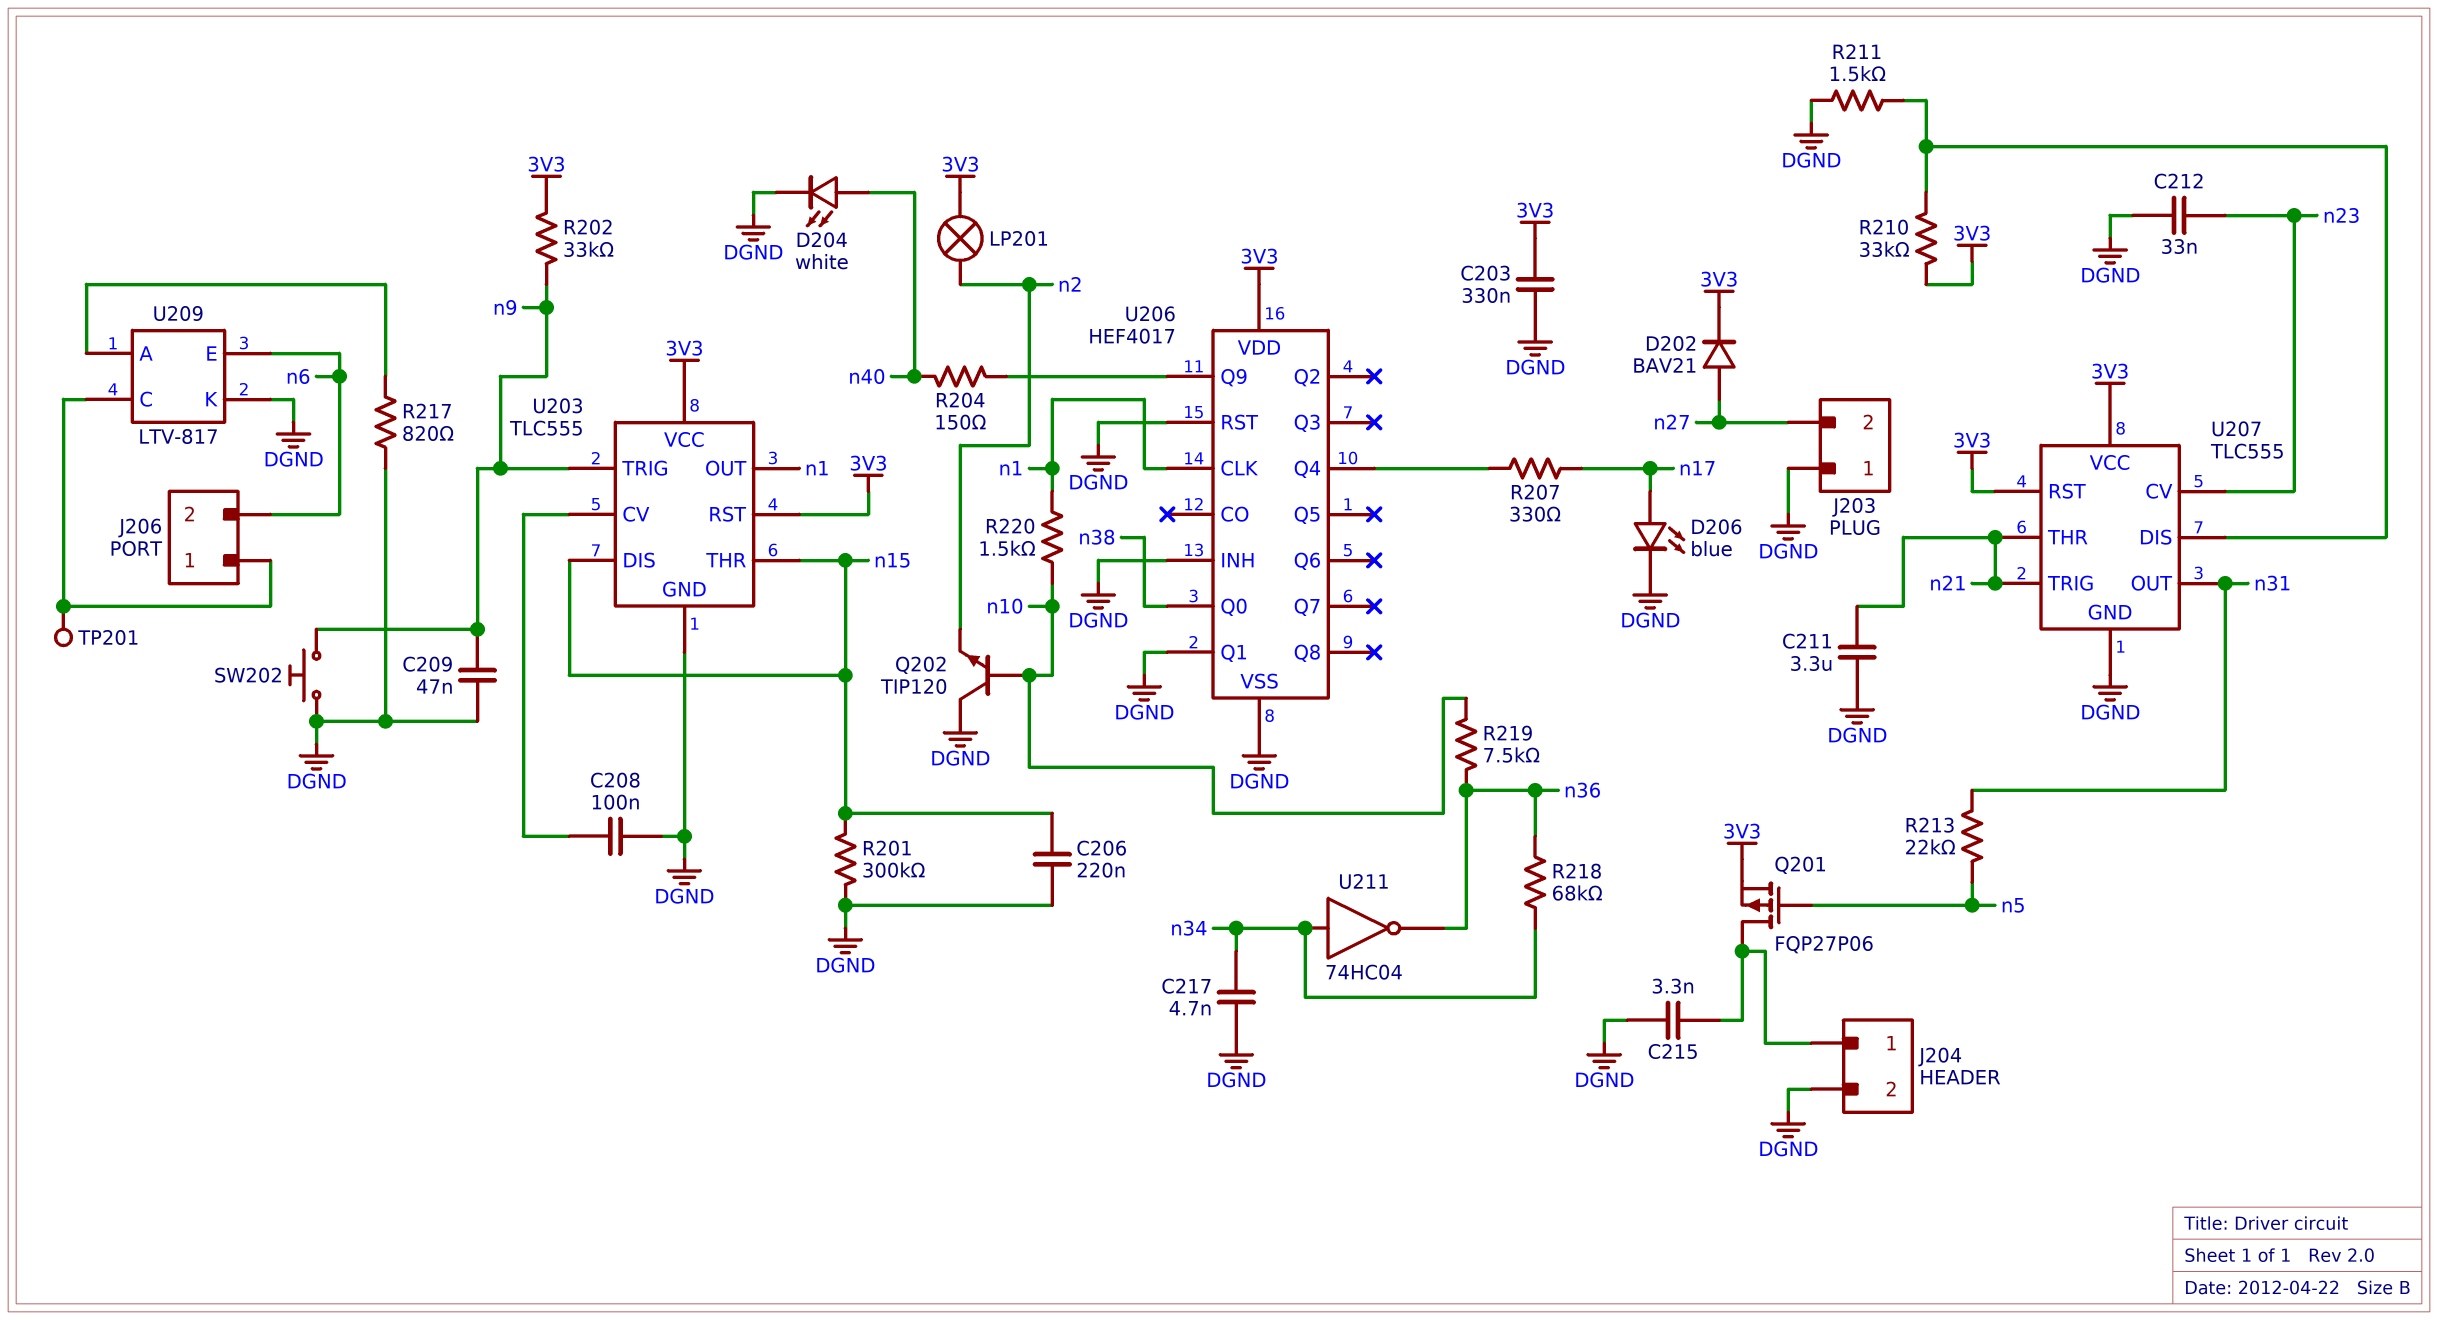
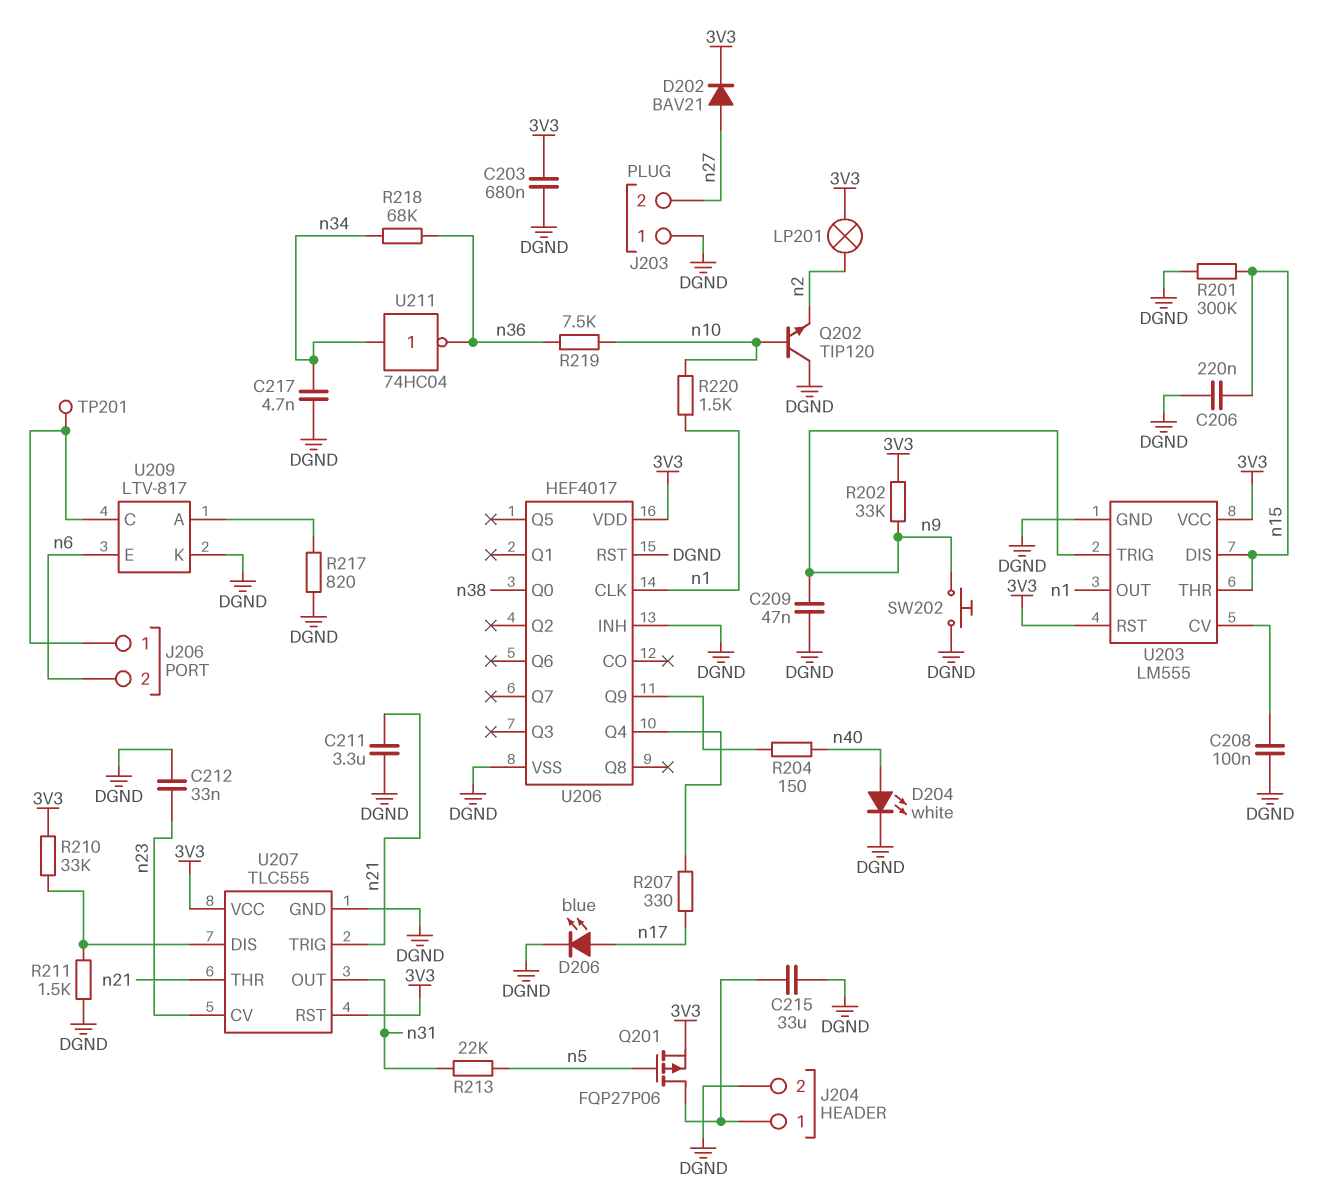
C203: 330nF (3V3, DGND) -> 680nF (3V3, DGND)
C215: 3.3nF (DGND, J204/1) -> 33uF (DGND, J204/1)
U203: TLC555 -> LM555
U206 pin Q1: DGND -> none

